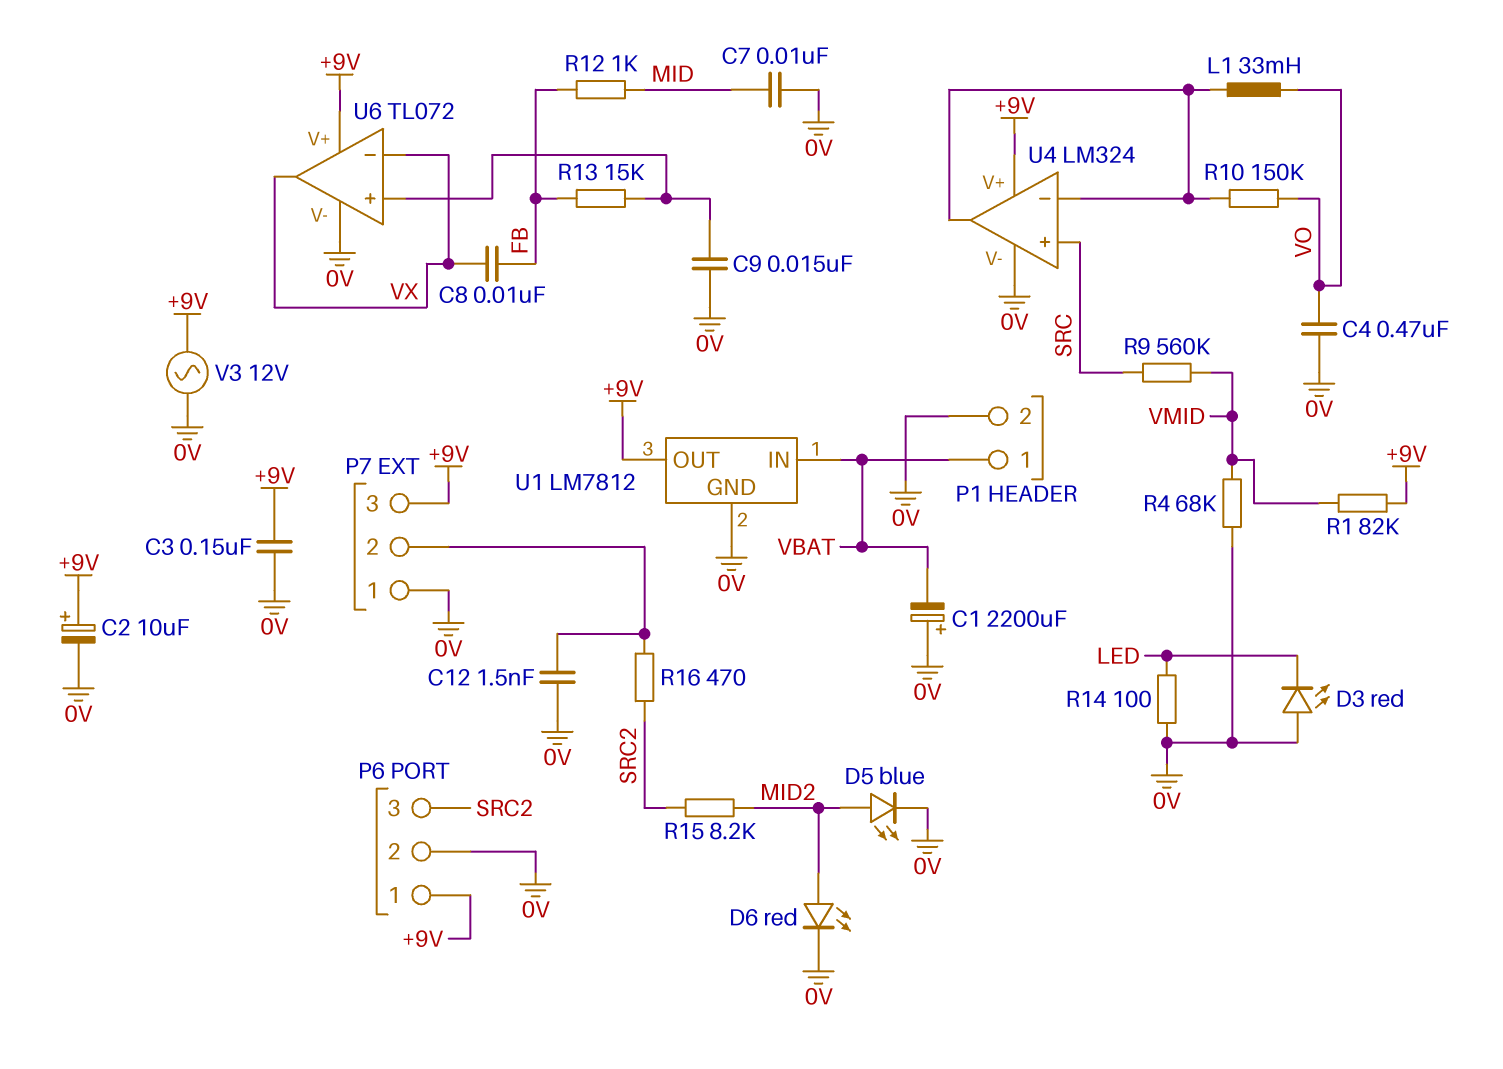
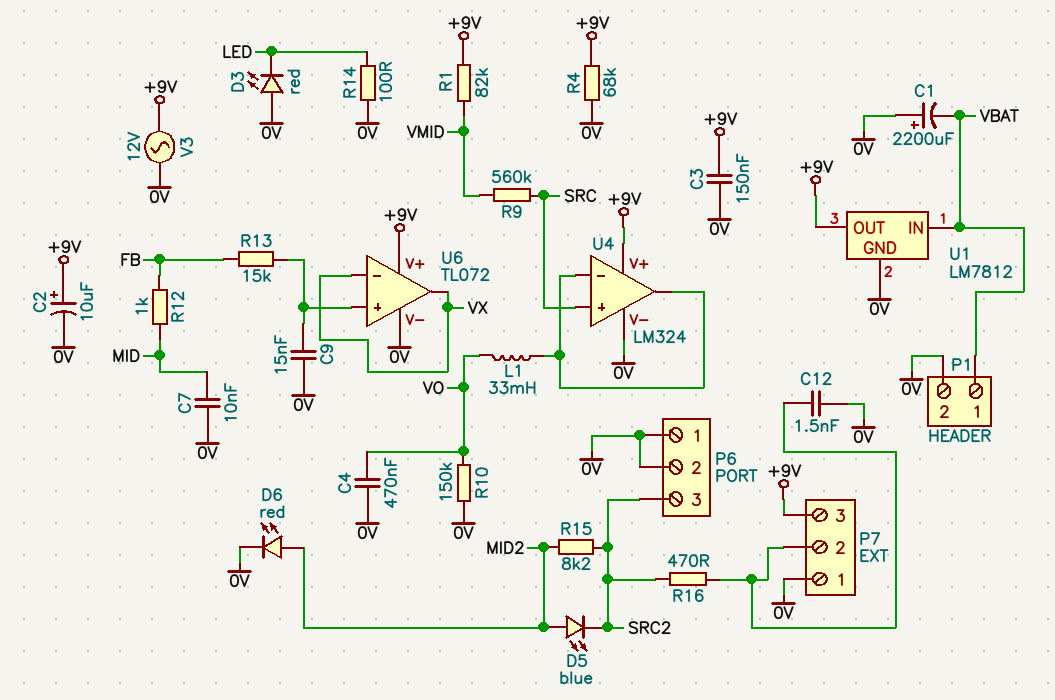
C8: 10nF (FB, VX) -> none
D5: LED blue (A MID2, K 0V) -> LED blue (A MID2, K SRC2)
P6 pin 1: +9V -> 0V
R4: 68k (0V, VMID) -> 68k (+9V, 0V)
R10: 150k (U4/in-, VO) -> 150k (0V, VO)

